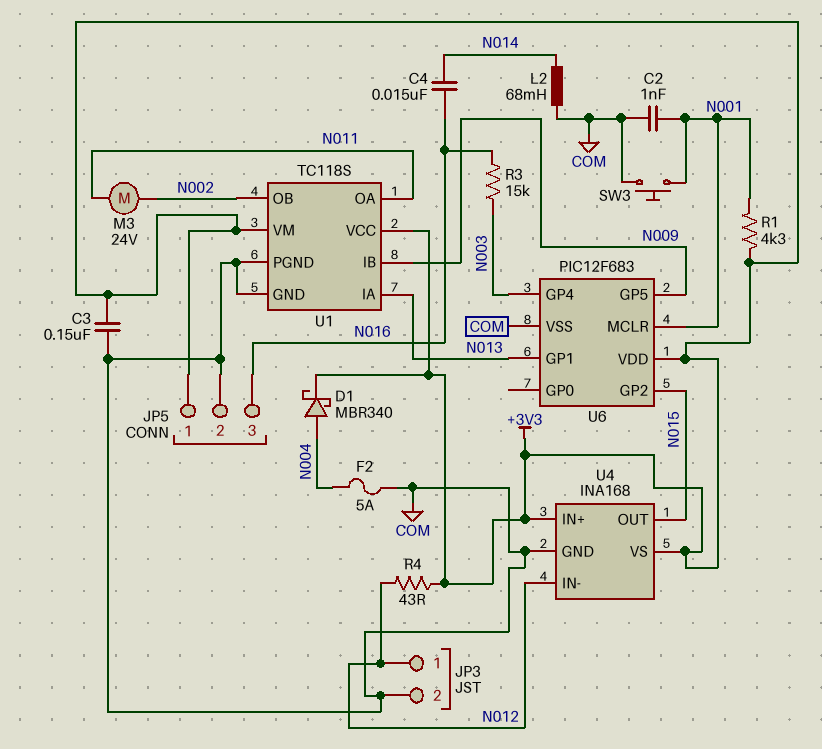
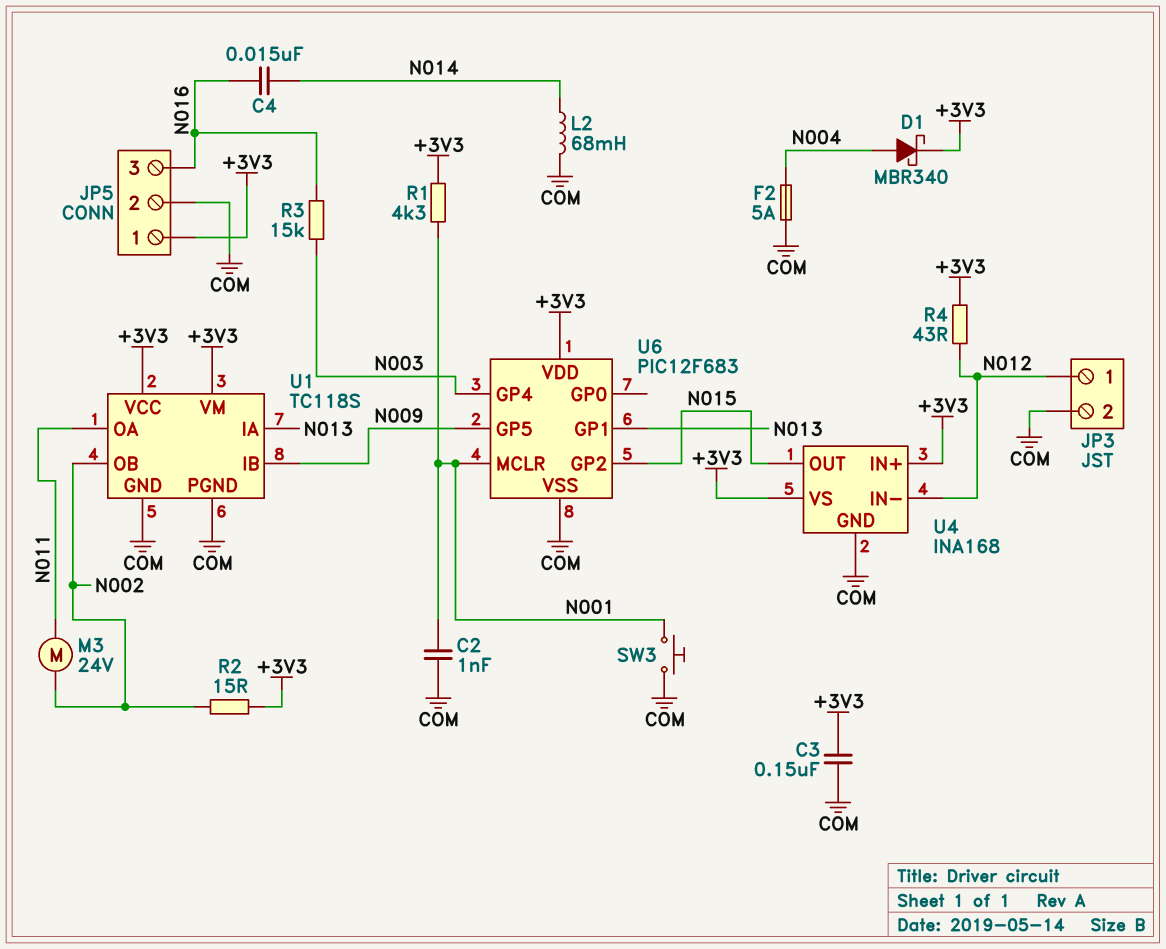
R2: none -> 15 (+3V3, N002)

